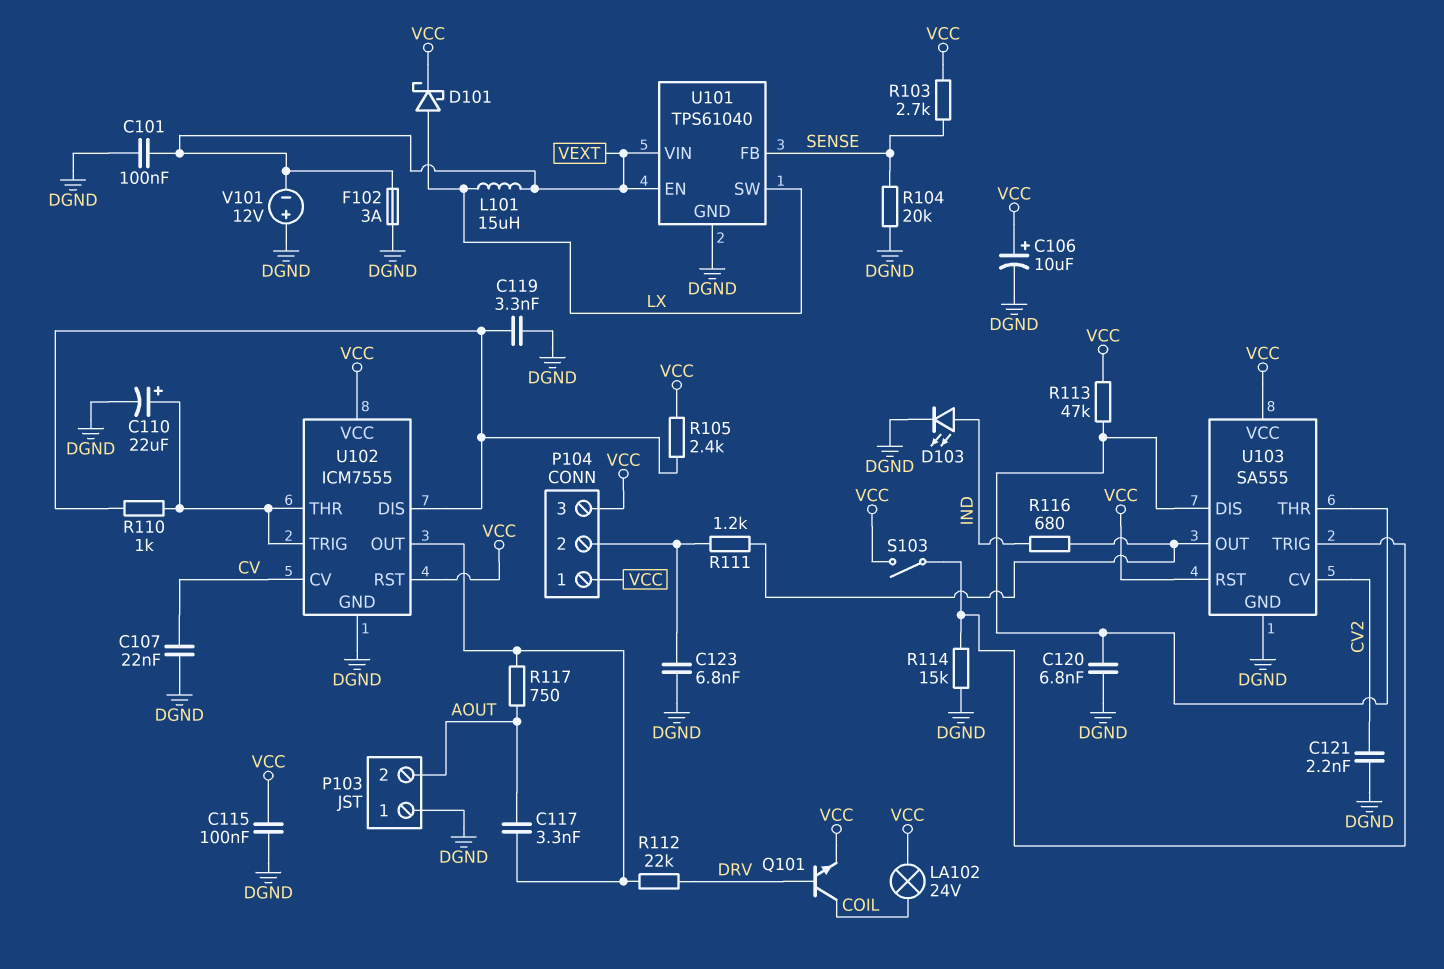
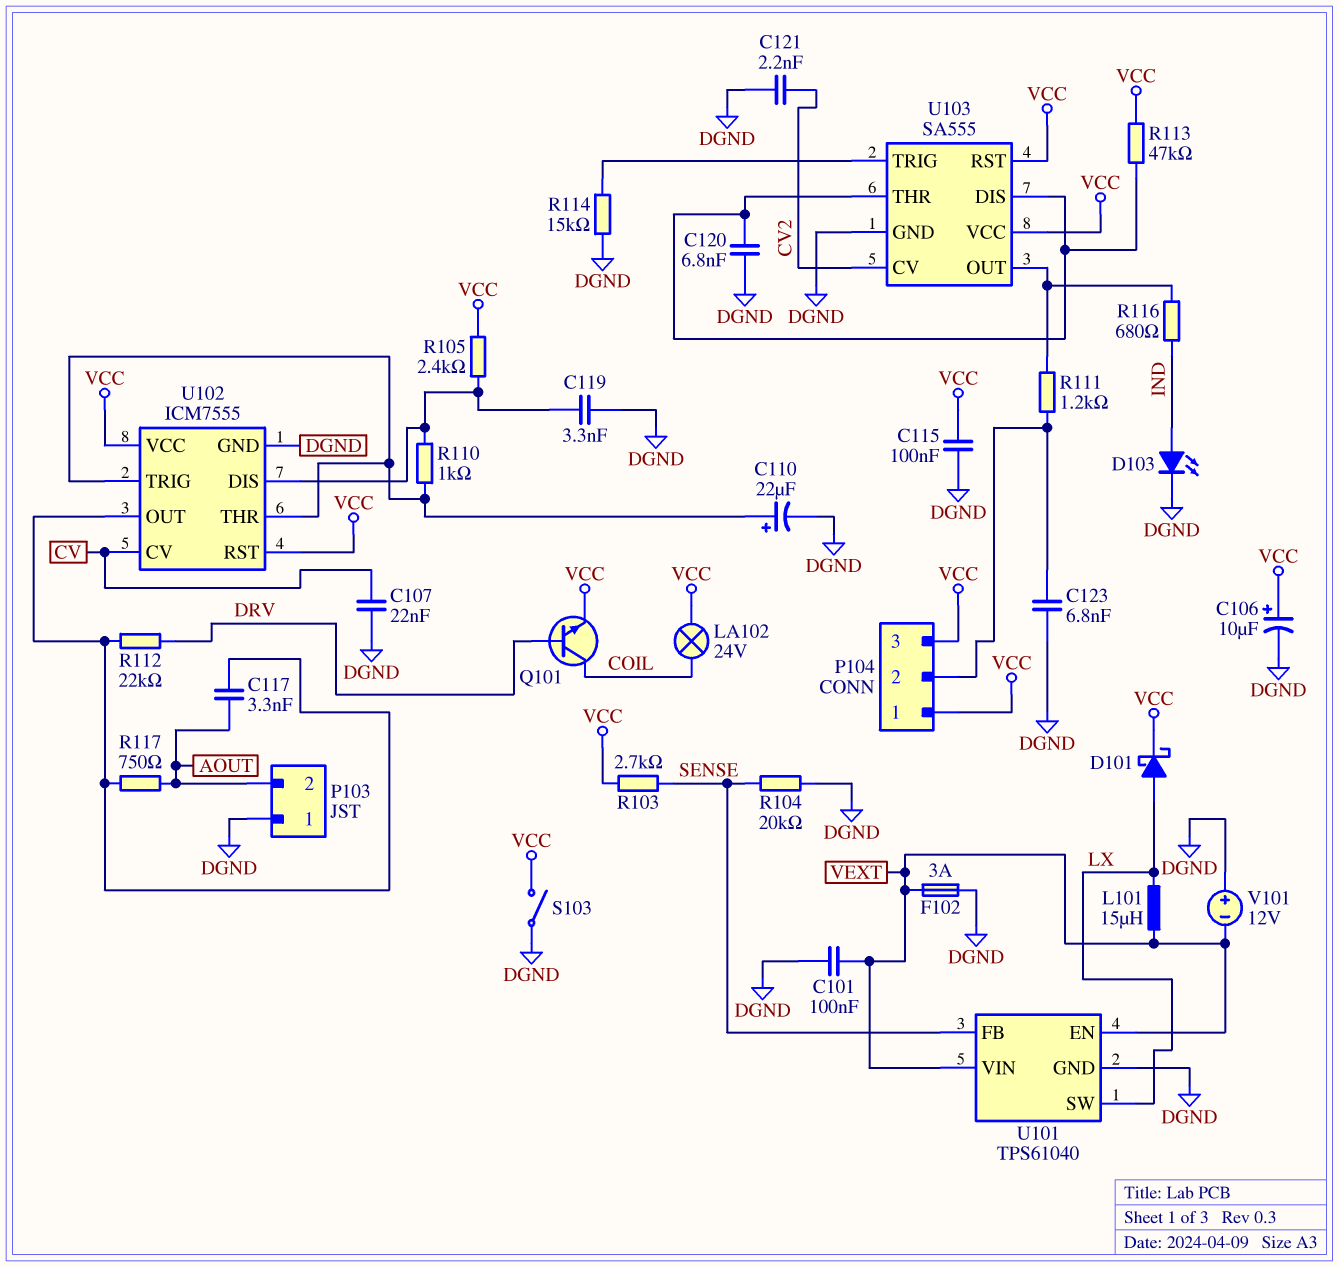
S103: switch (U103/TRIG, VCC) -> switch (DGND, VCC)

